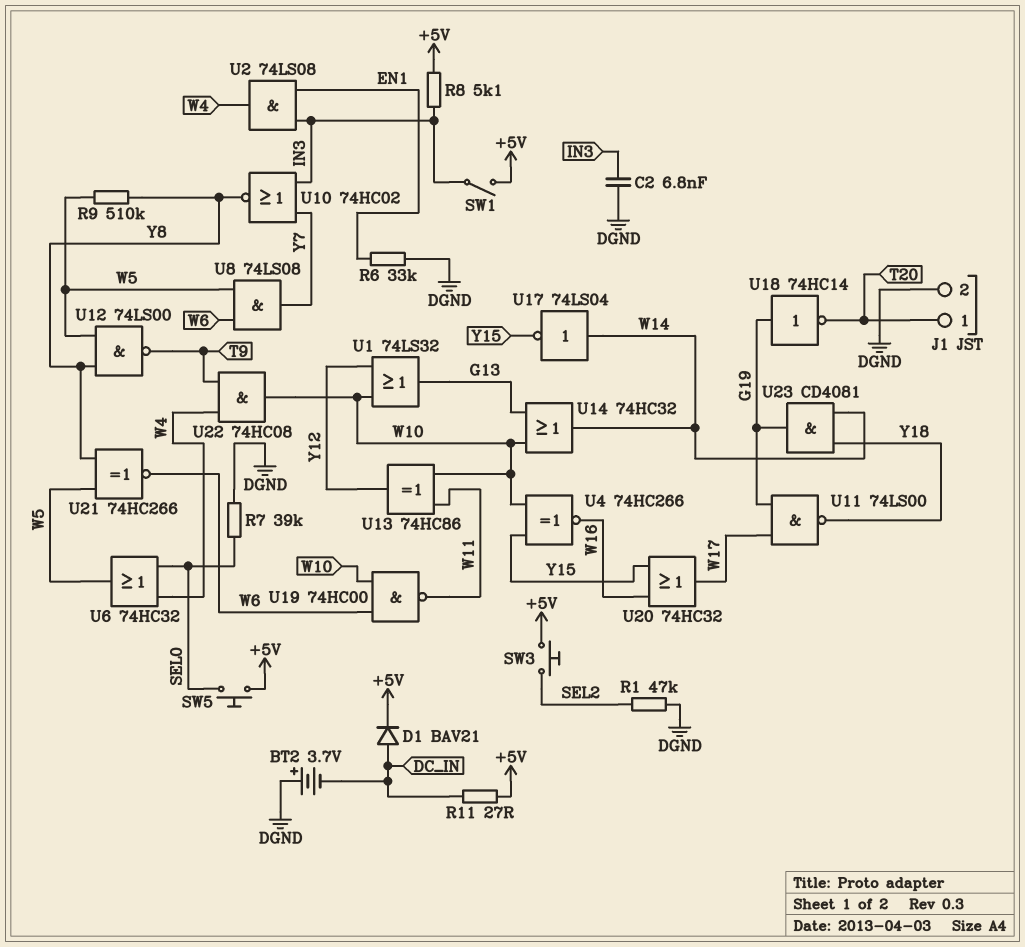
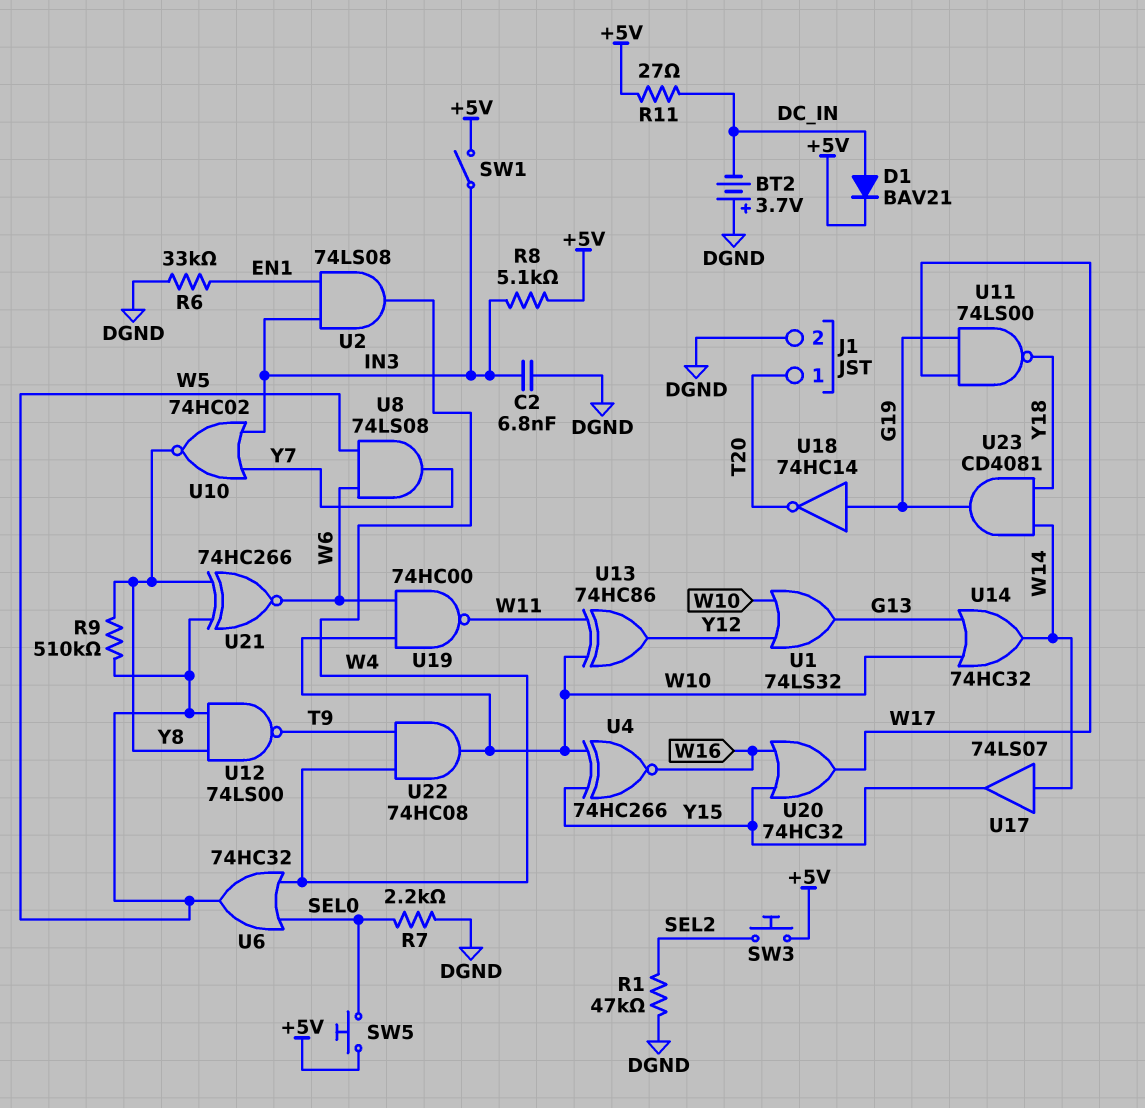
R7: 39k (DGND, SEL0) -> 2.2k (DGND, SEL0)
U17: NOT 74LS04 (in W14, out Y15) -> buffer 74LS07 (in W14, out Y15)

